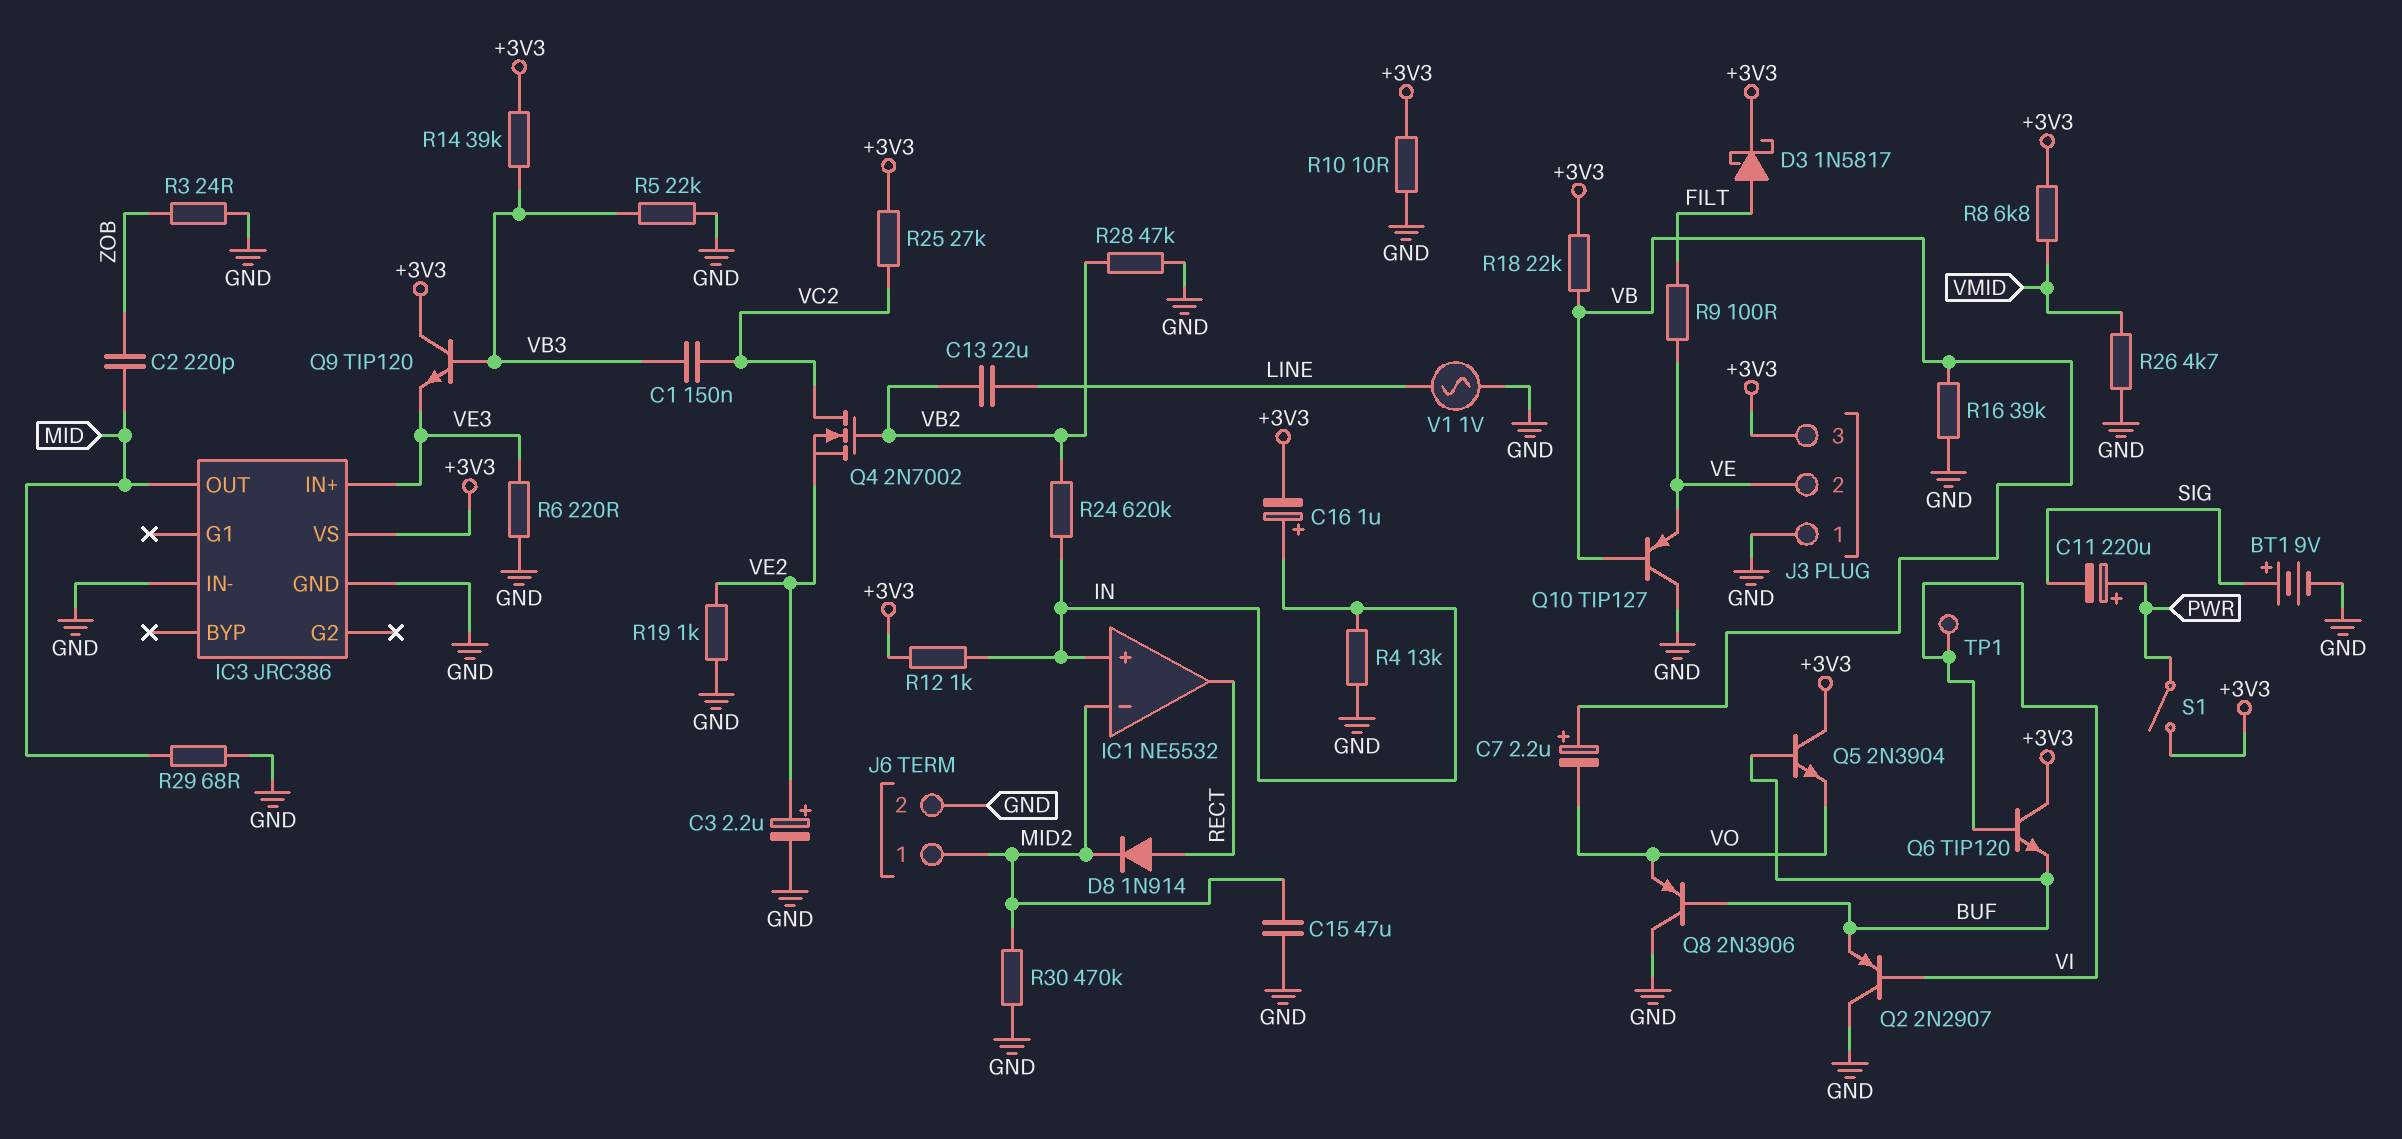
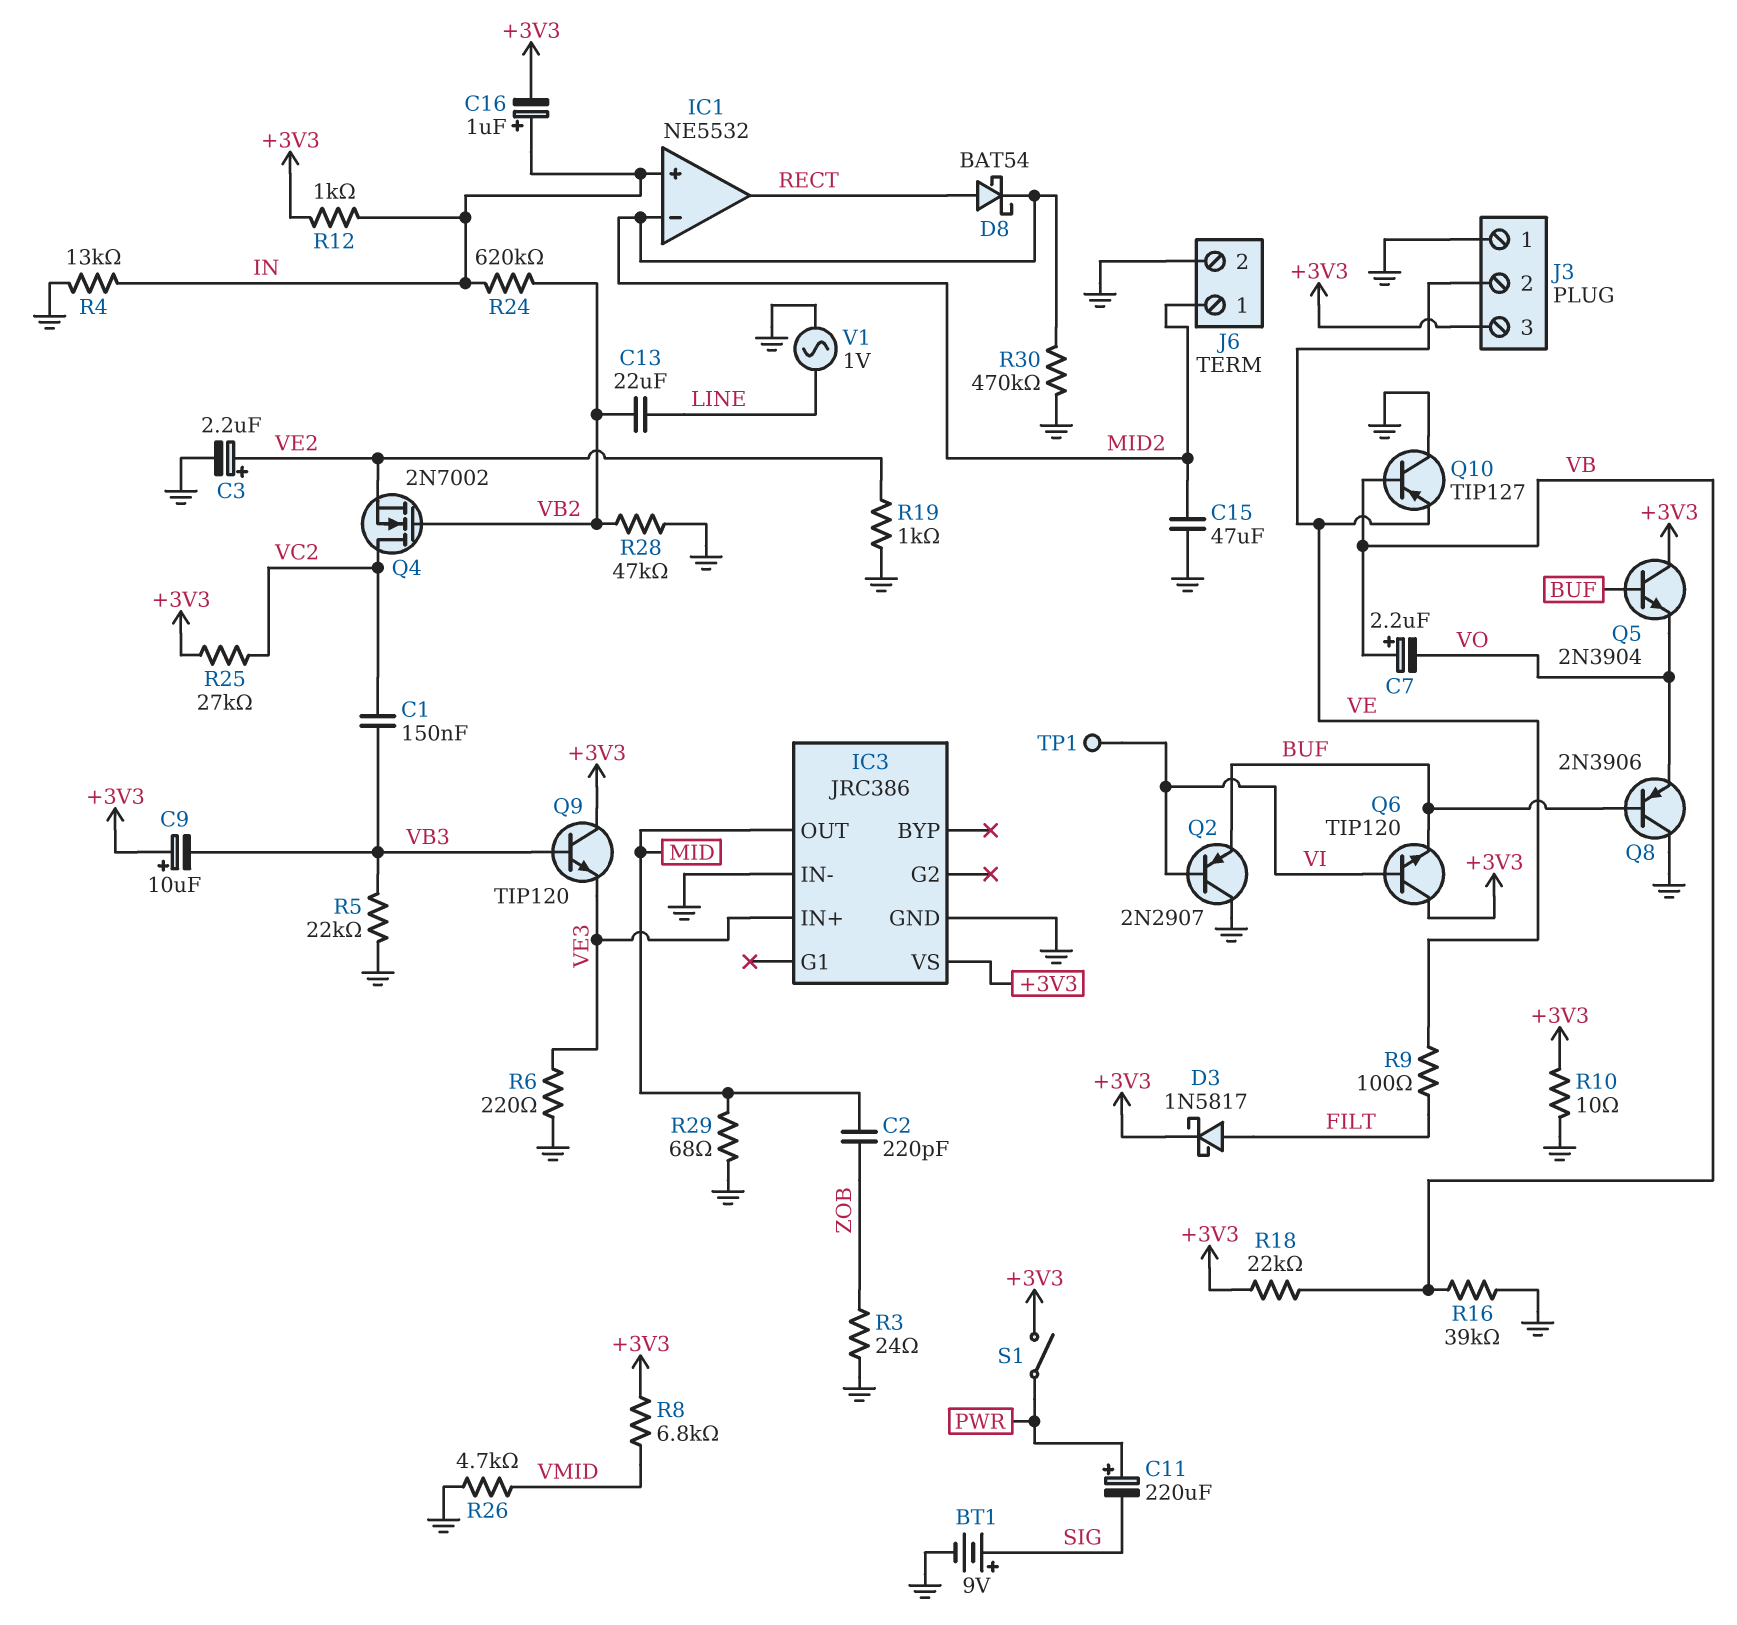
C9: none -> 10uF (plus +3V3, minus VB3)
D8: diode 1N914 (A RECT, K MID2) -> schottky BAT54 (A RECT, K MID2)
R14: 39k (+3V3, VB3) -> none

